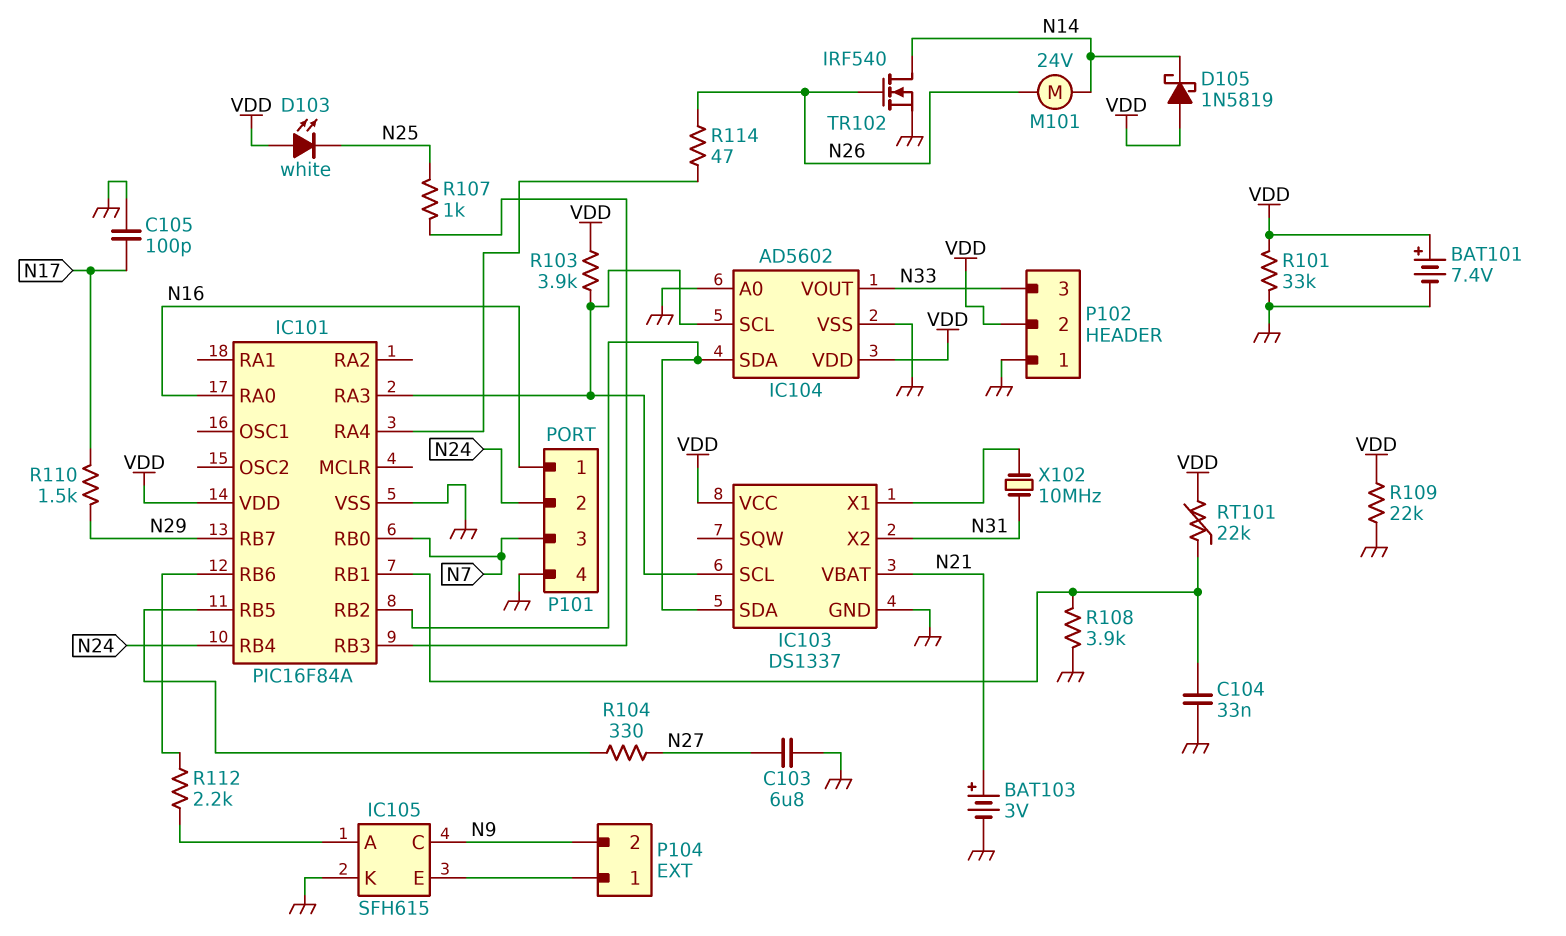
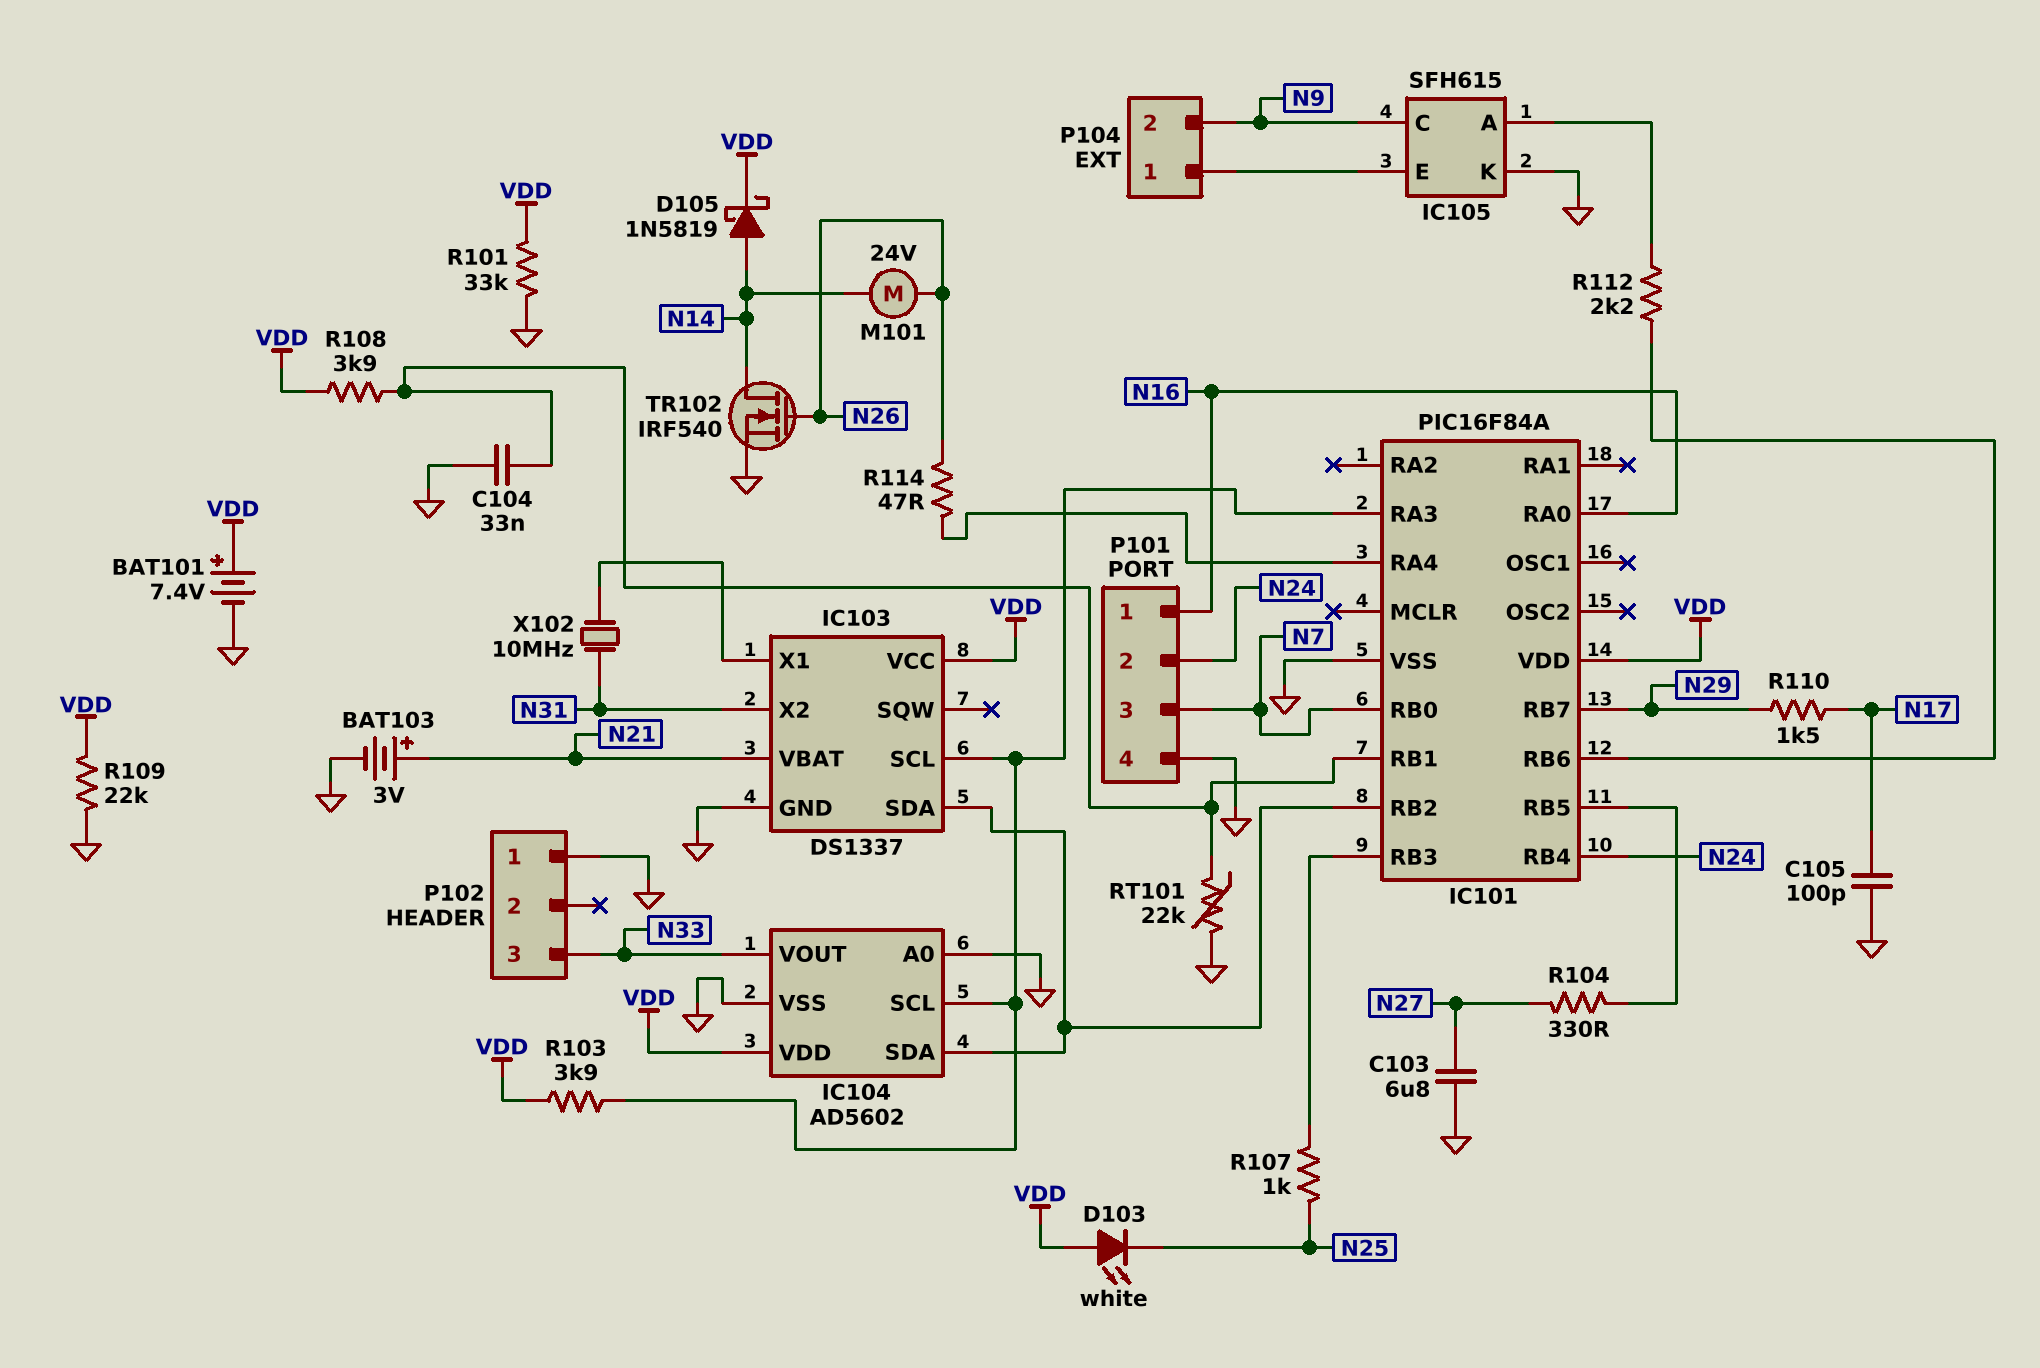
D105: schottky 1N5819 (A VDD, K N14) -> schottky 1N5819 (A N14, K VDD)
P102 pin 2: VDD -> none
R108: 3.9k (GND, IC101/RB1) -> 3.9k (IC101/RB1, VDD)
RT101: 22k (IC101/RB1, VDD) -> 22k (GND, IC101/RB1)

